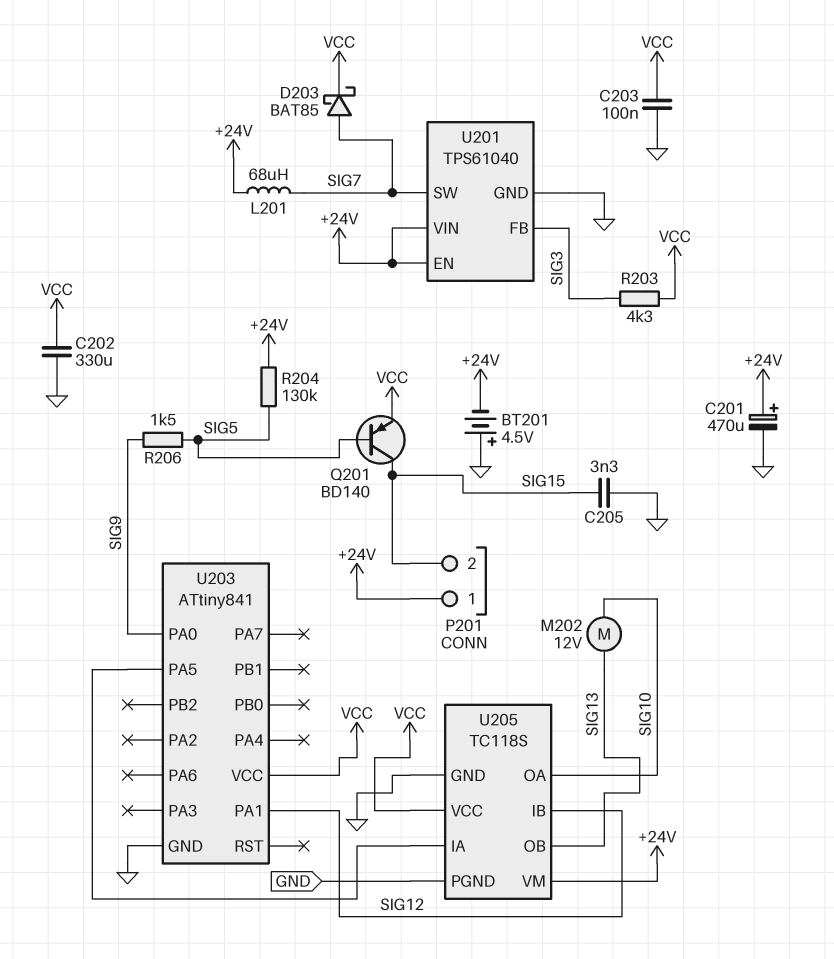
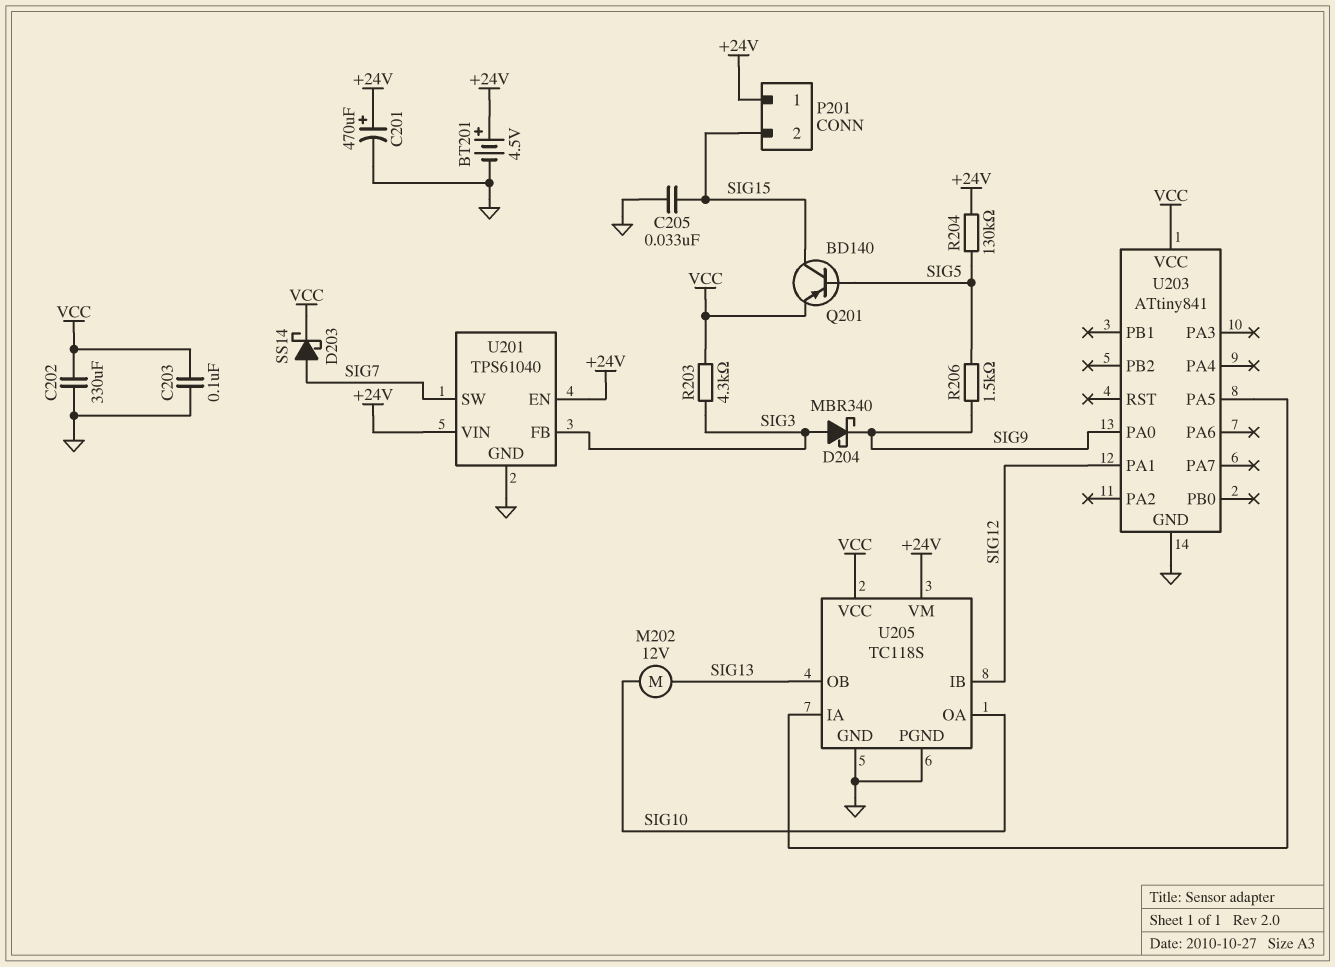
BT201: 4.5V (plus GND, minus +24V) -> 4.5V (plus +24V, minus GND)
C205: 3.3nF (GND, SIG15) -> 33nF (GND, SIG15)
D203: schottky BAT85 (A SIG7, K VCC) -> schottky SS14 (A SIG7, K VCC)
D204: none -> schottky MBR340 (A SIG3, K SIG9)
L201: 68uH (+24V, SIG7) -> none

